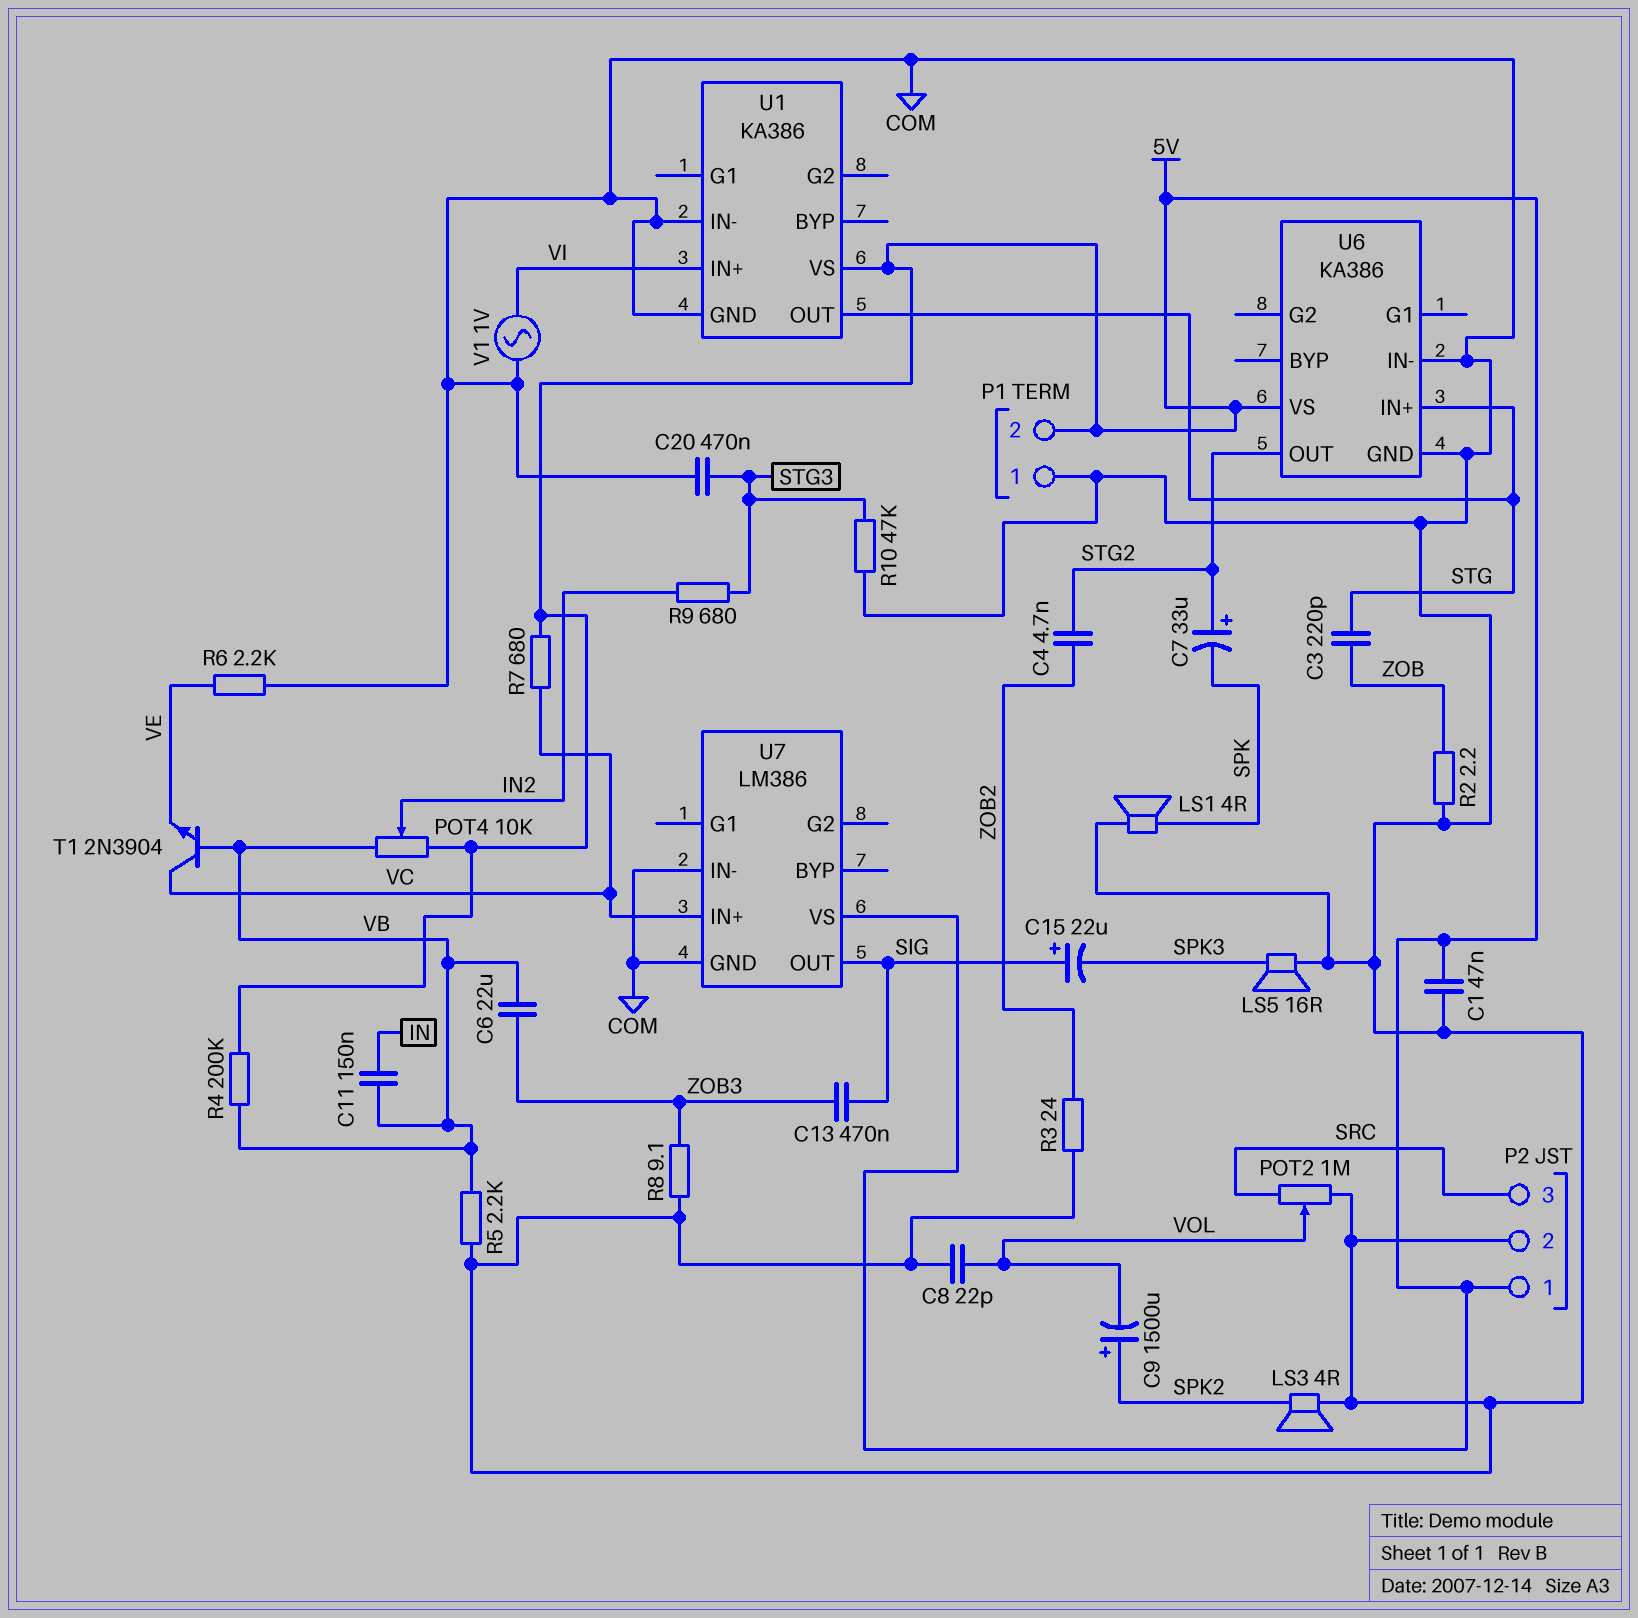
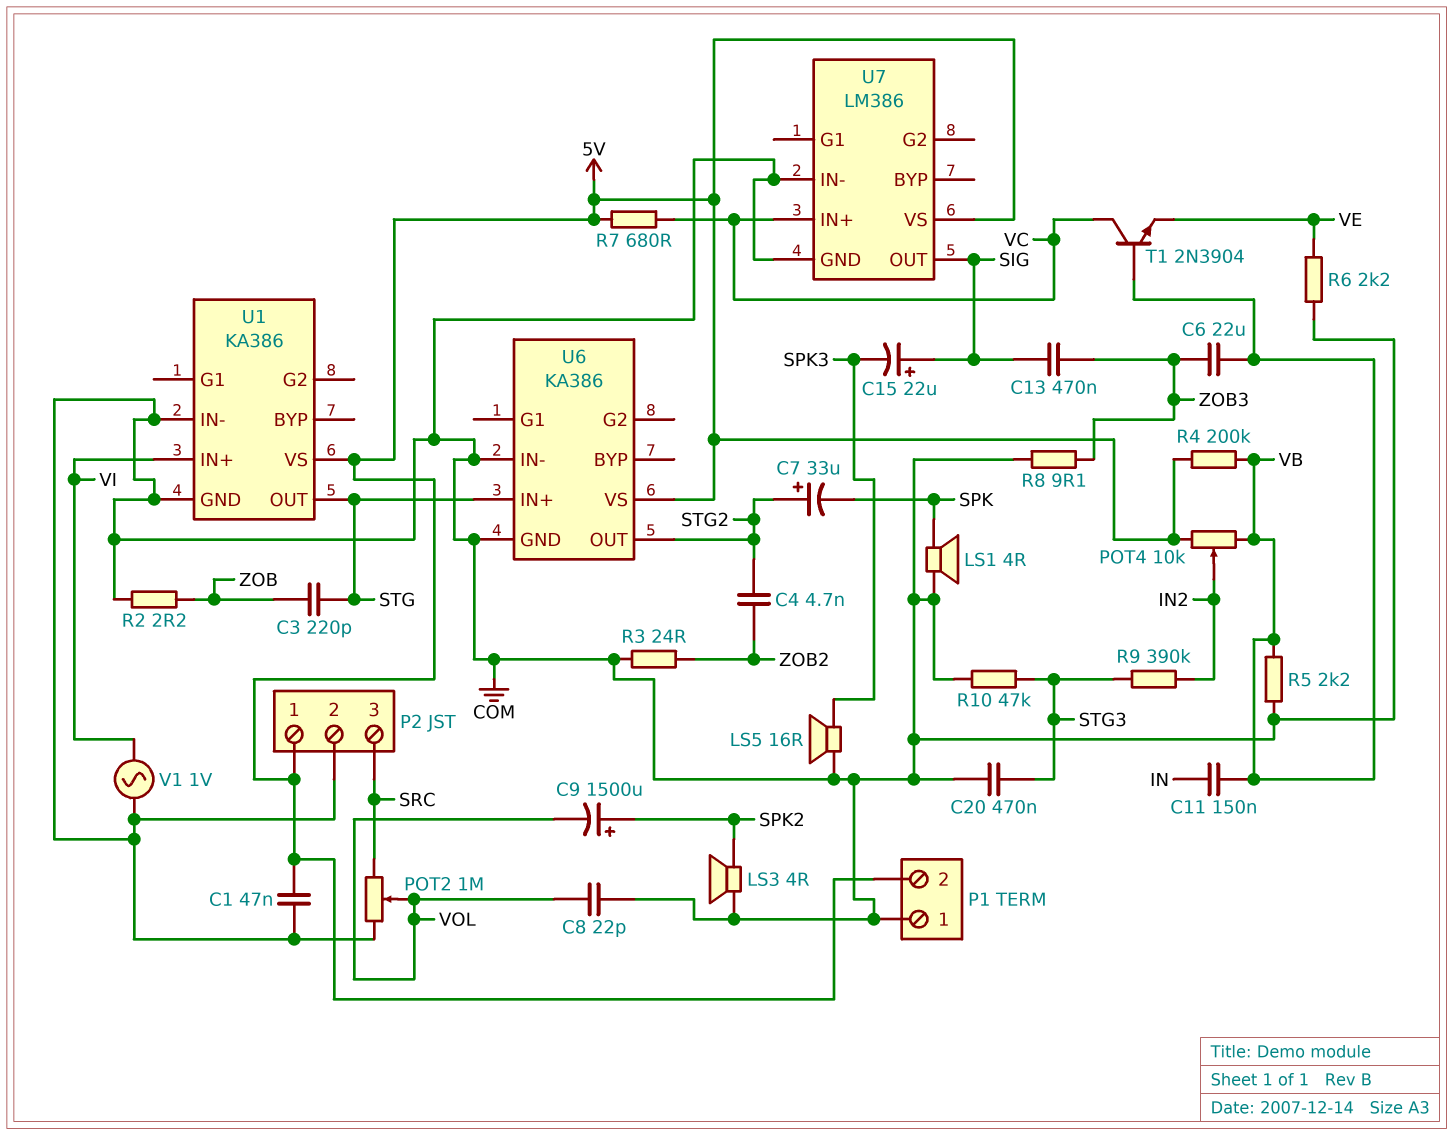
R9: 680 (IN2, STG3) -> 390k (IN2, STG3)

